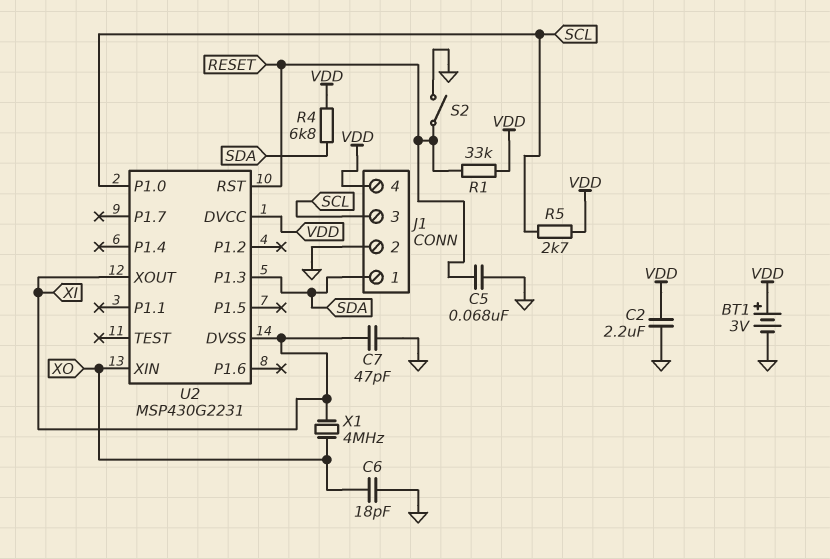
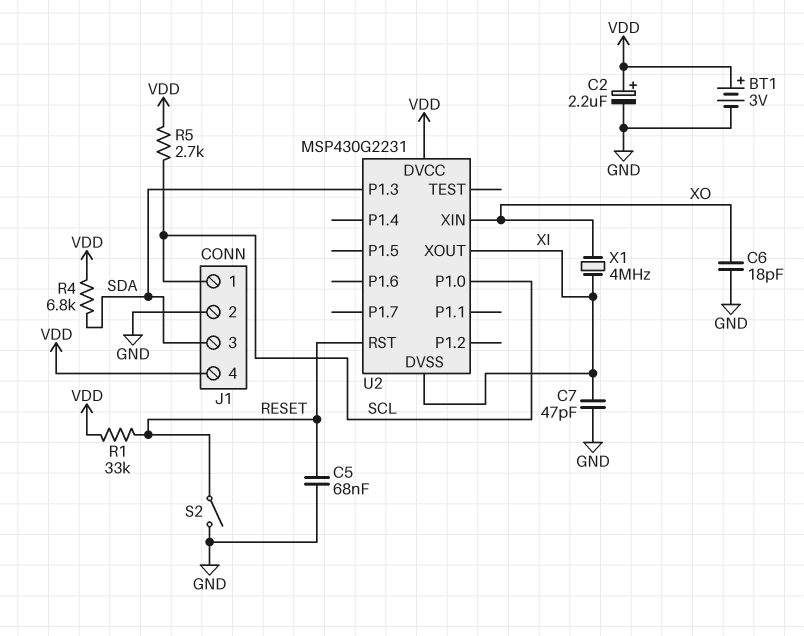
C2: 2.2uF (GND, VDD) -> 2.2uF (plus VDD, minus GND)
J1 pin 1: SDA -> SCL
J1 pin 3: SCL -> SDA

